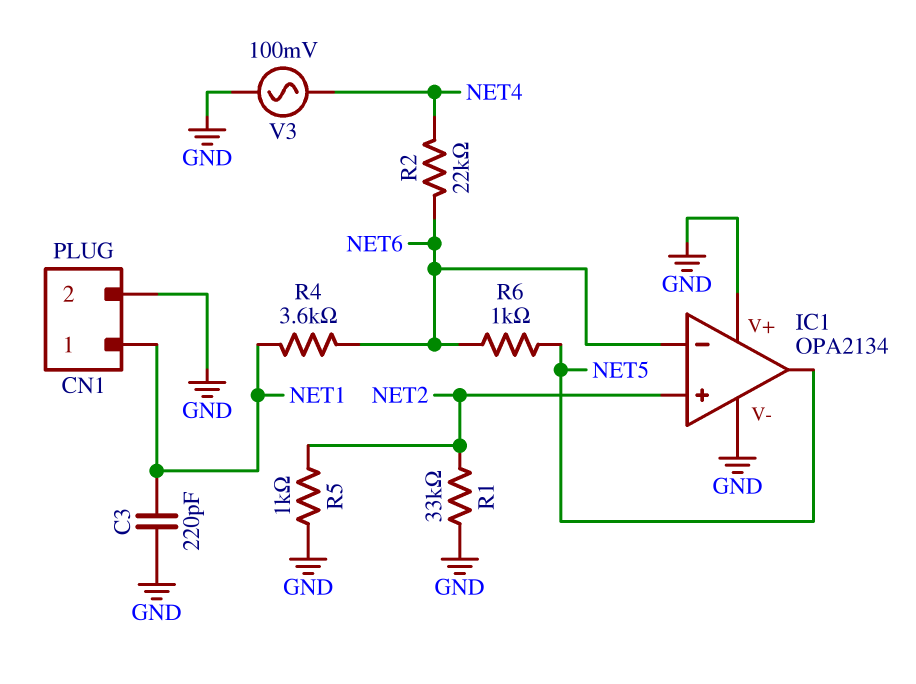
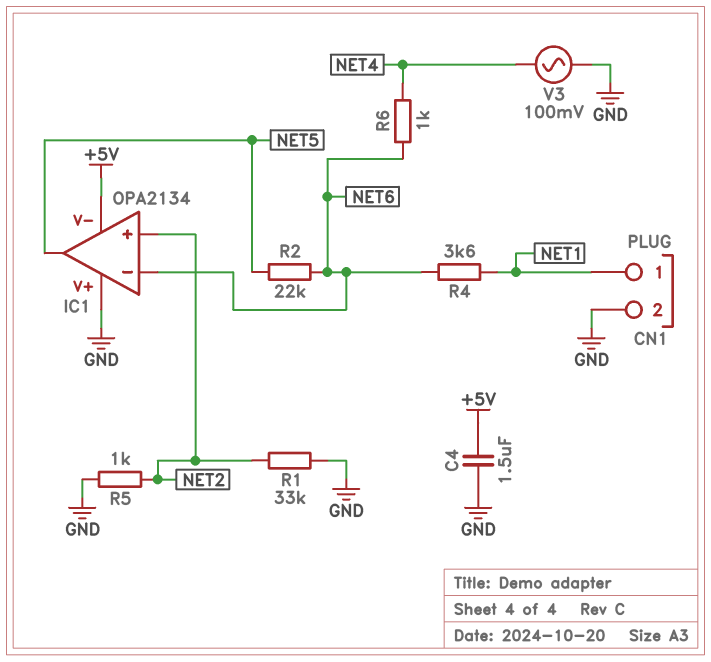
C3: 220pF (GND, NET1) -> none
C4: none -> 1.5uF (+5V, GND)
IC1 pin V-: GND -> +5V
R2: 22k (NET4, NET6) -> 22k (NET5, NET6)
R6: 1k (NET5, NET6) -> 1k (NET4, NET6)

